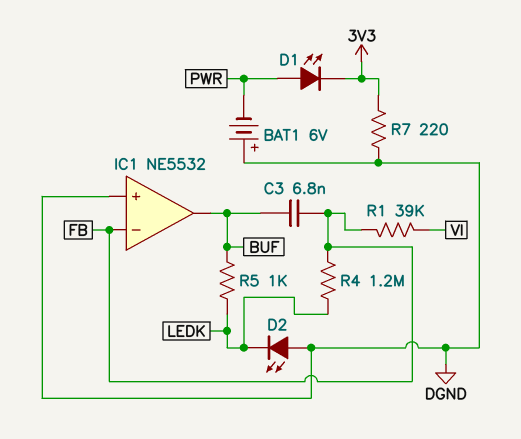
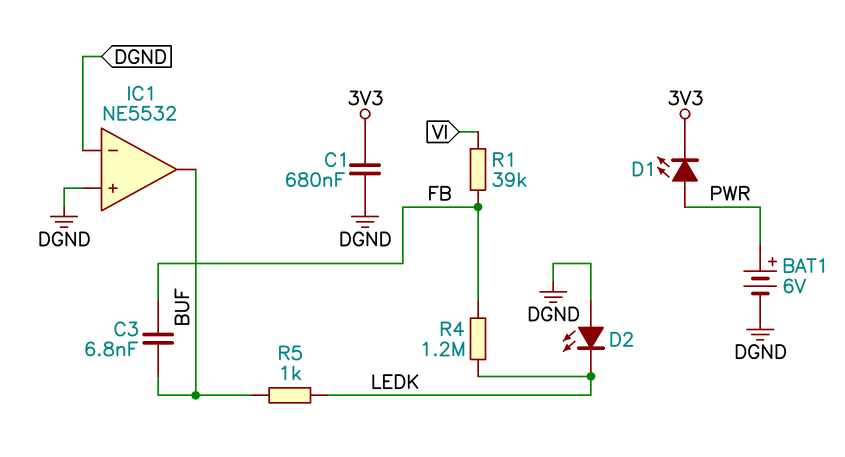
BAT1: 6V (plus DGND, minus PWR) -> 6V (plus PWR, minus DGND)
C1: none -> 680nF (3V3, DGND)
IC1 pin in-: FB -> DGND
R7: 220 (3V3, DGND) -> none

